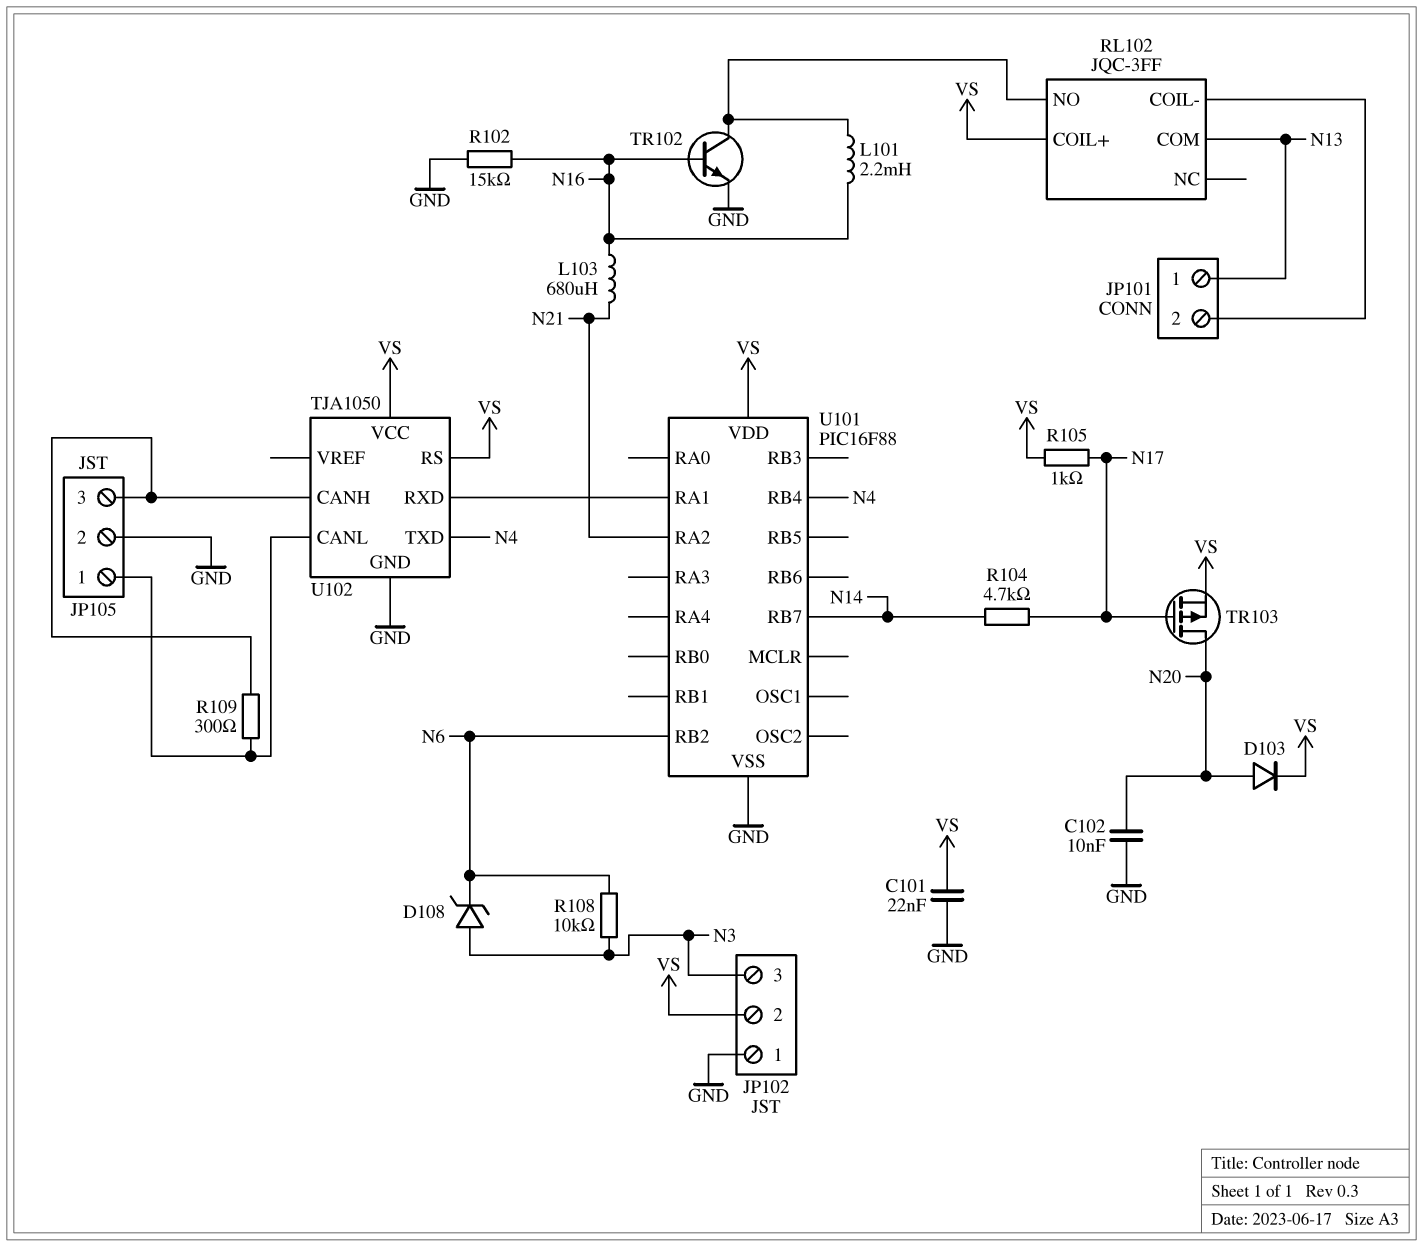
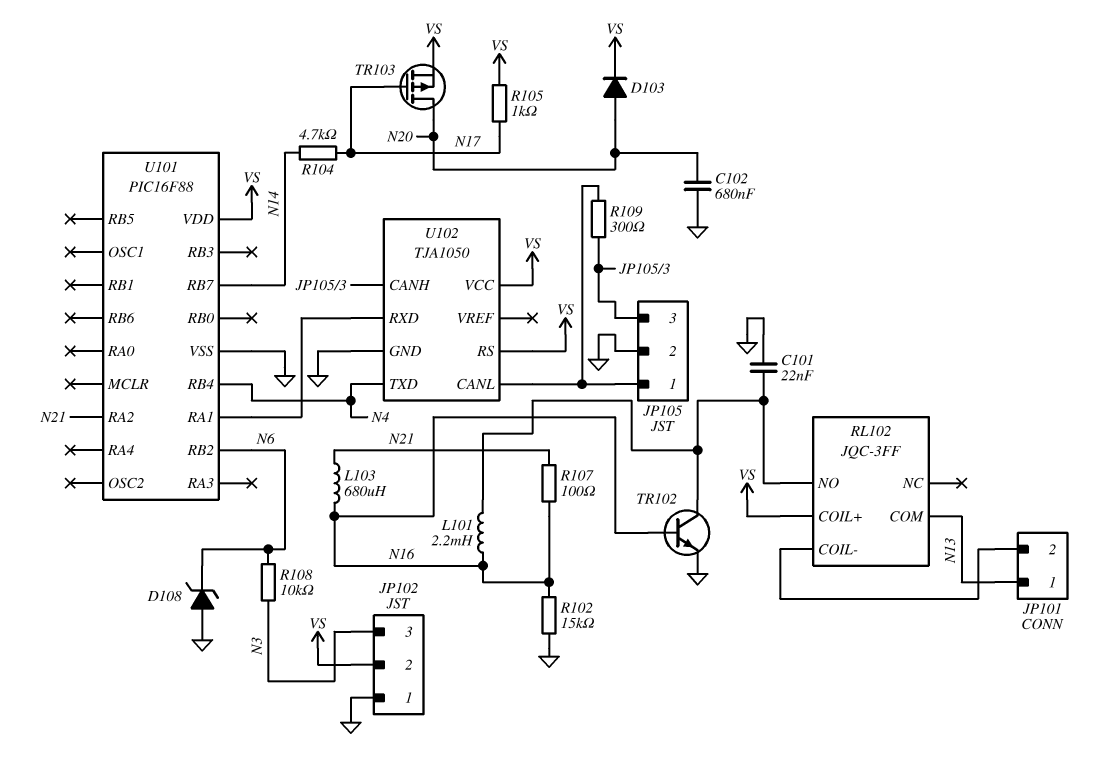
C101: 22nF (GND, VS) -> 22nF (GND, RL102/NO)
C102: 10nF (GND, N20) -> 680nF (GND, N20)
D108: zener (A N3, K N6) -> zener (A GND, K N6)
R107: none -> 100 (N16, N21)

